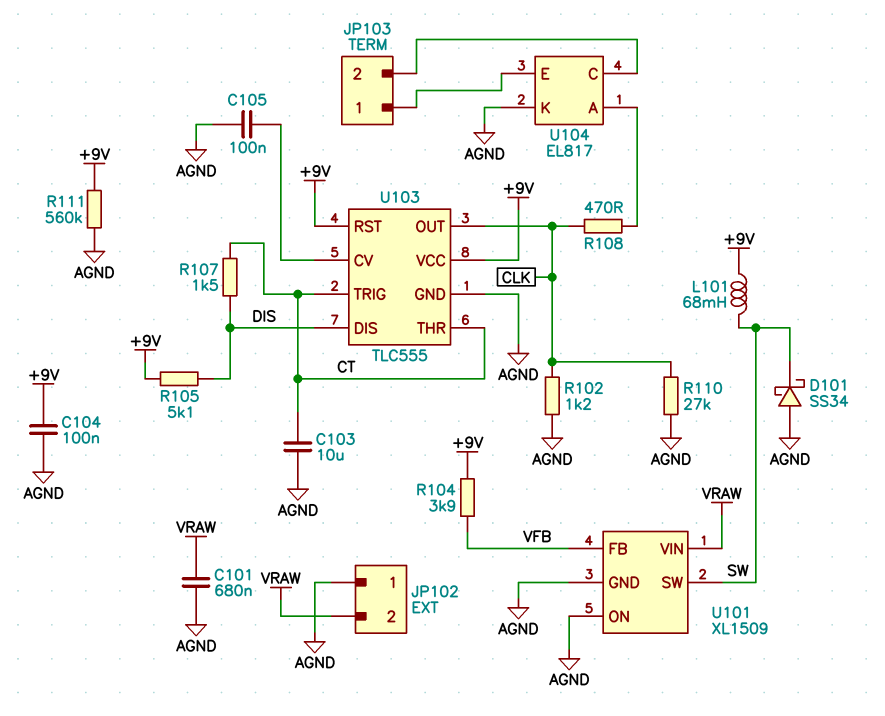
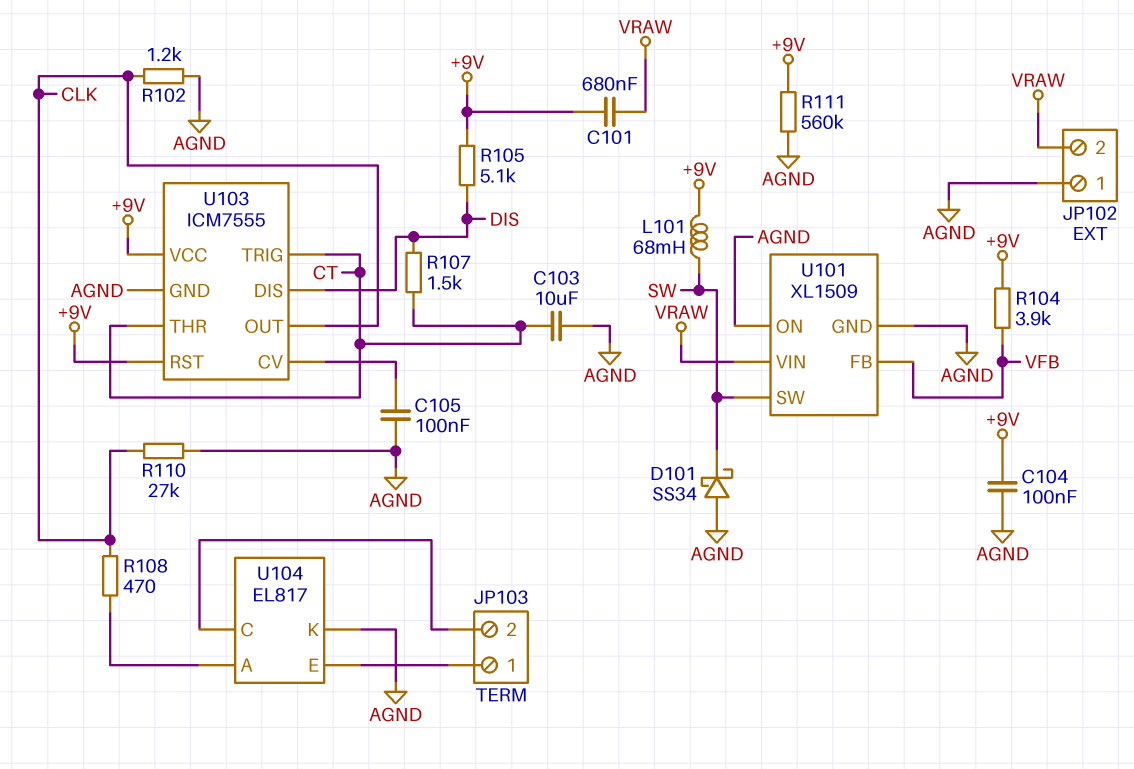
C101: 680nF (AGND, VRAW) -> 680nF (+9V, VRAW)
U103: TLC555 -> ICM7555

